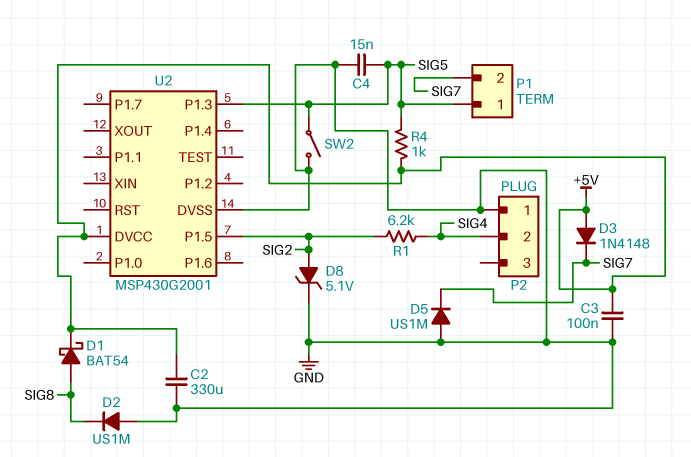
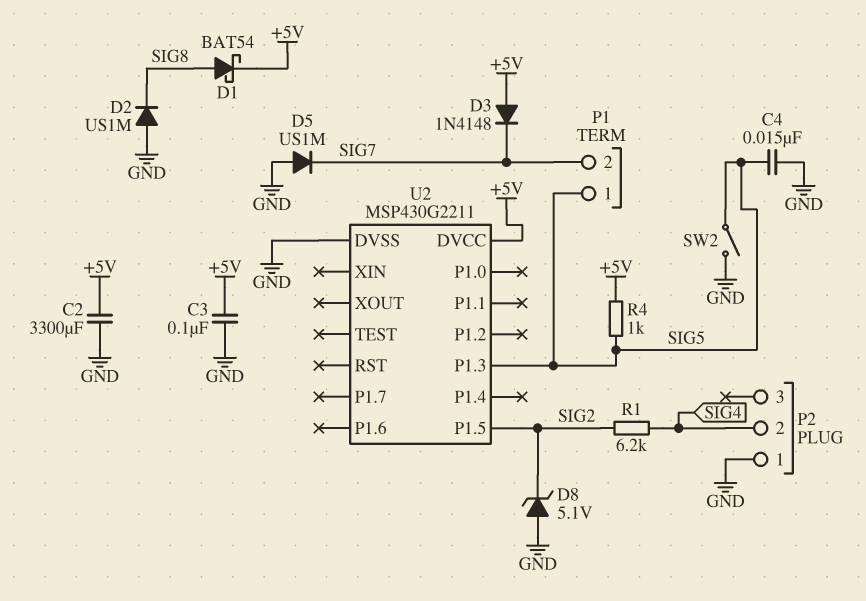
C2: 330uF (+5V, GND) -> 3300uF (+5V, GND)
D8: zener 5.1V (A SIG2, K GND) -> zener 5.1V (A GND, K SIG2)
U2: MSP430G2001 -> MSP430G2211

